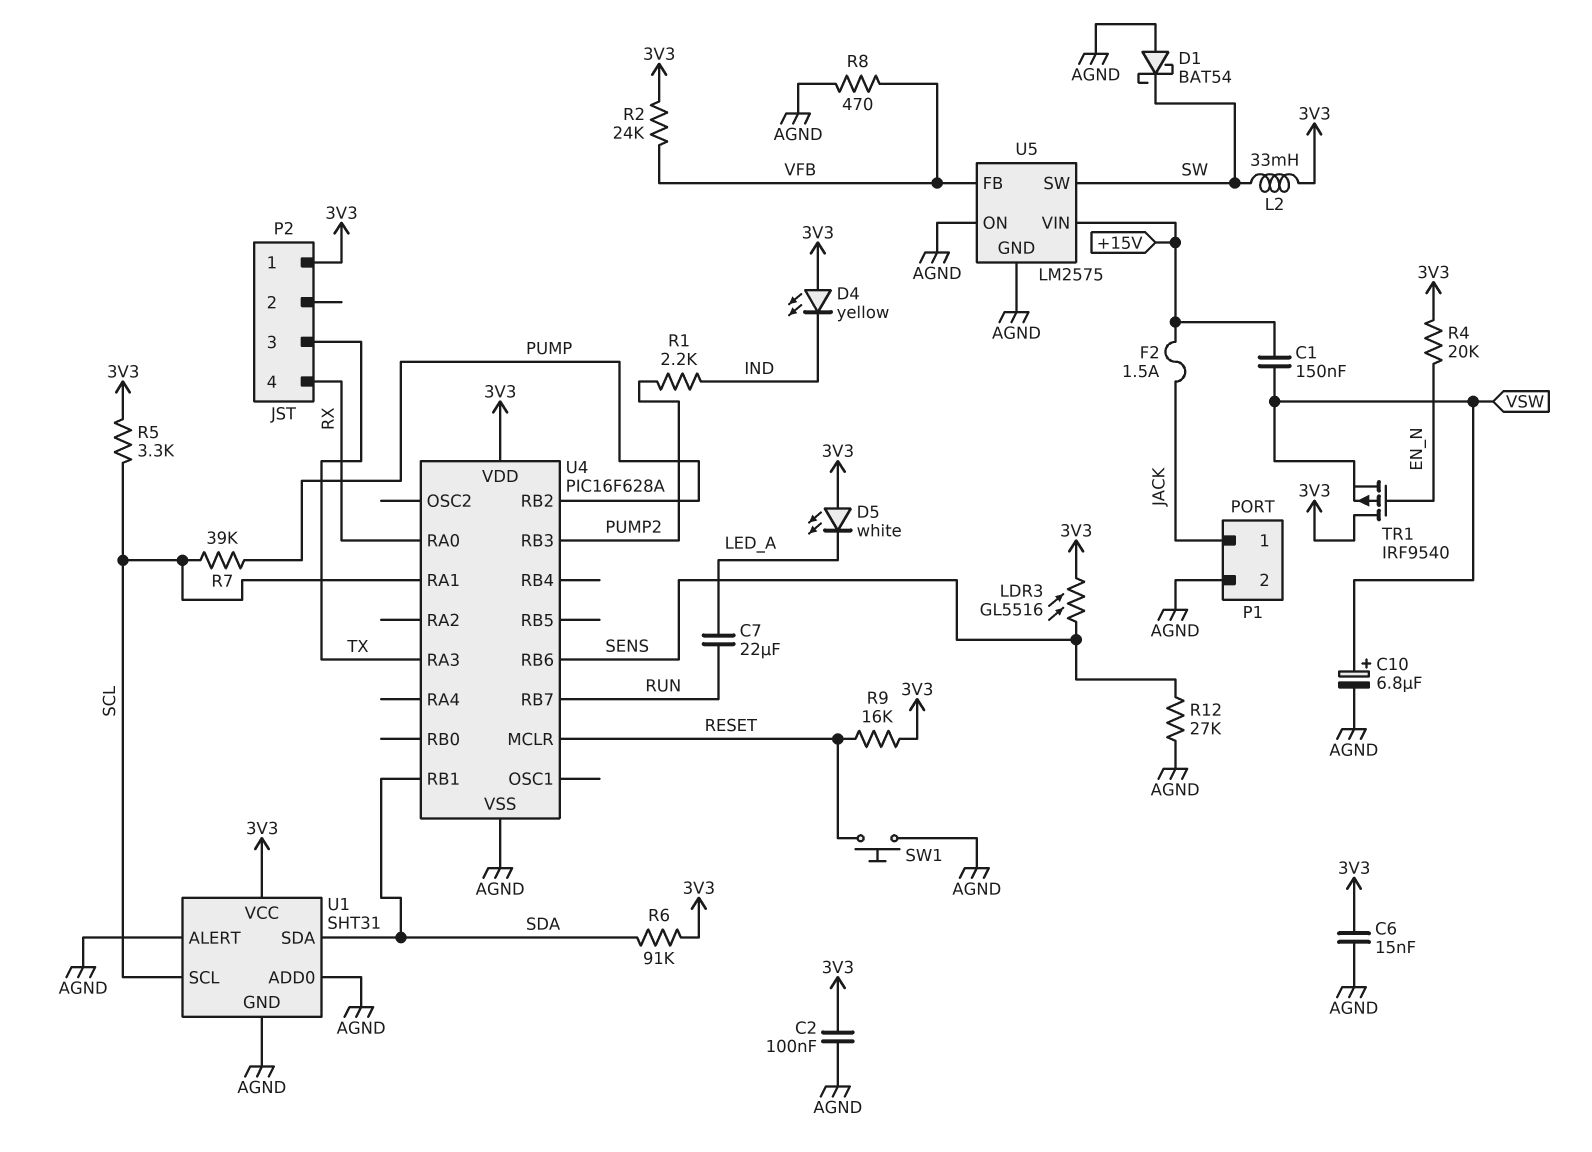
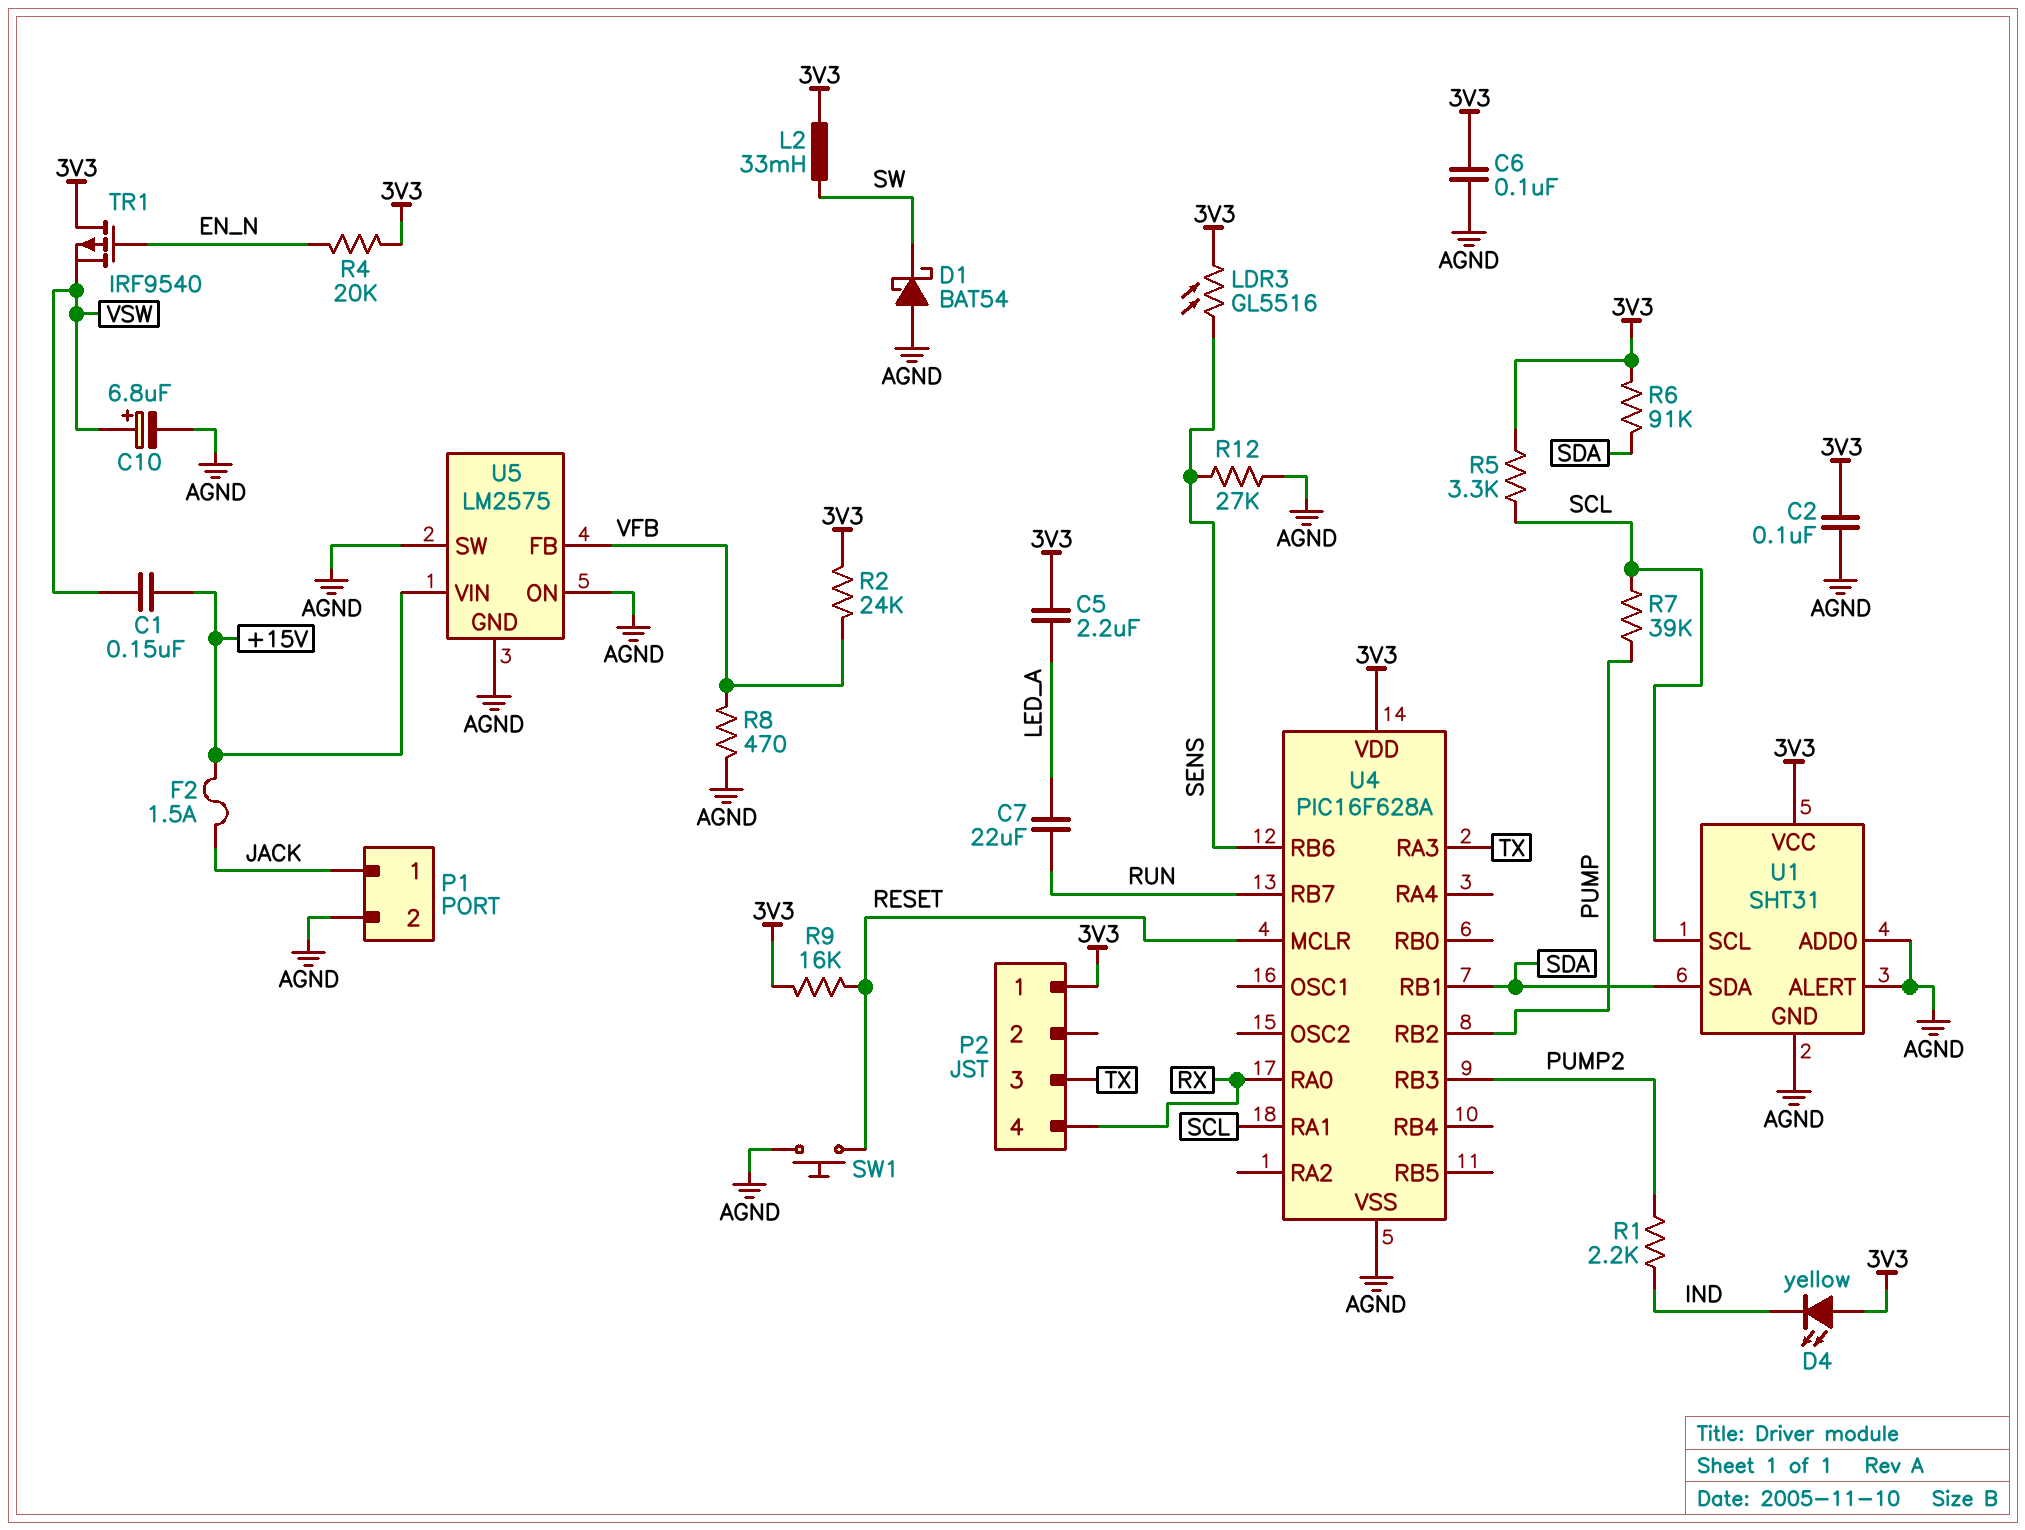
C5: none -> 2.2uF (3V3, LED_A)
C6: 15nF (3V3, AGND) -> 100nF (3V3, AGND)
D5: LED white (A 3V3, K LED_A) -> none
U5 pin SW: SW -> AGND

